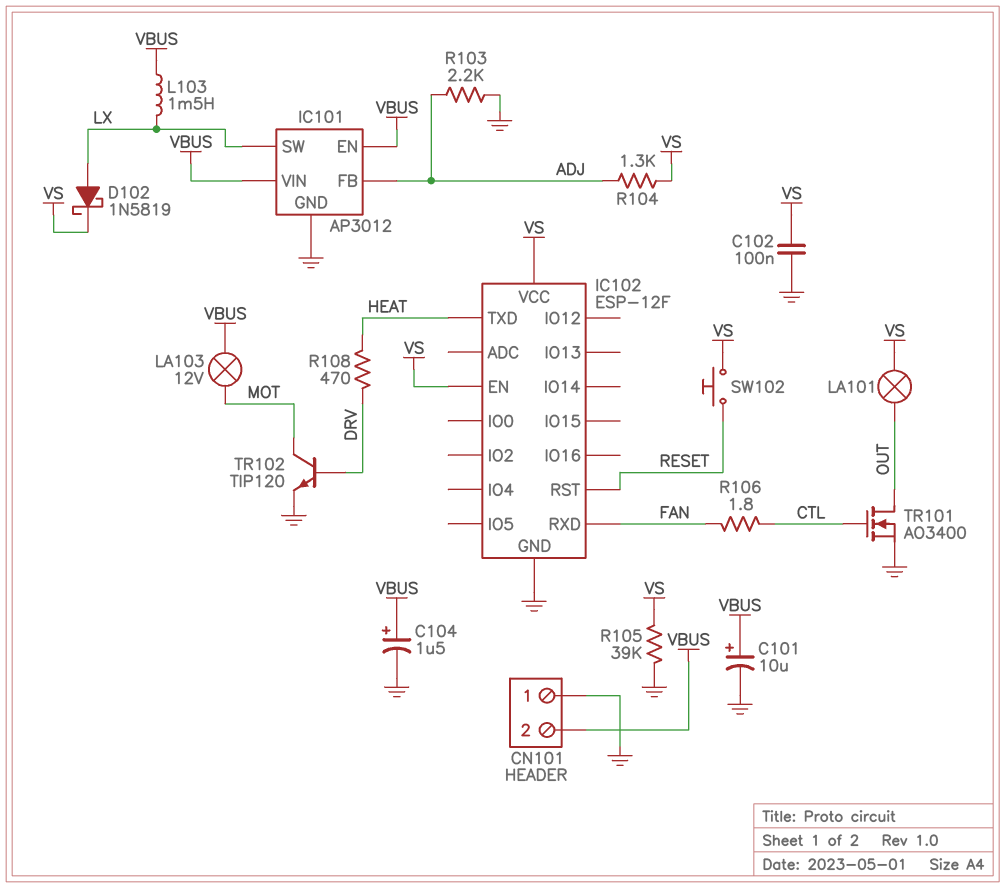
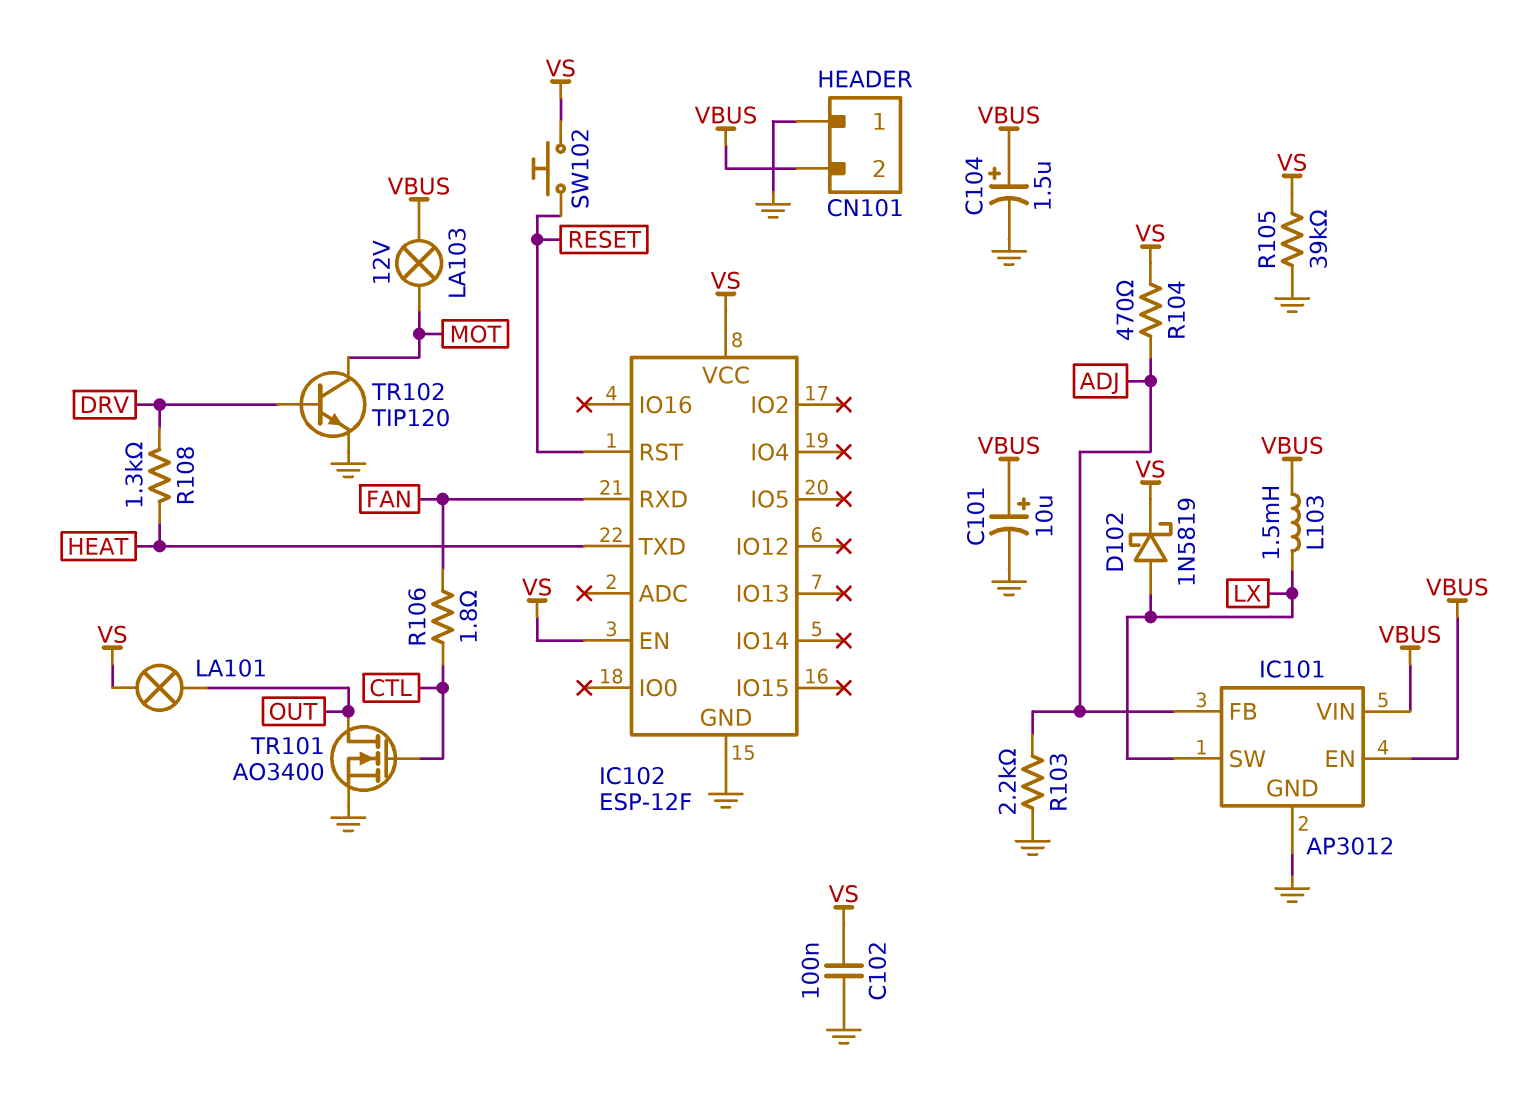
R104: 1.3k (ADJ, VS) -> 470 (ADJ, VS)
R108: 470 (DRV, HEAT) -> 1.3k (DRV, HEAT)

